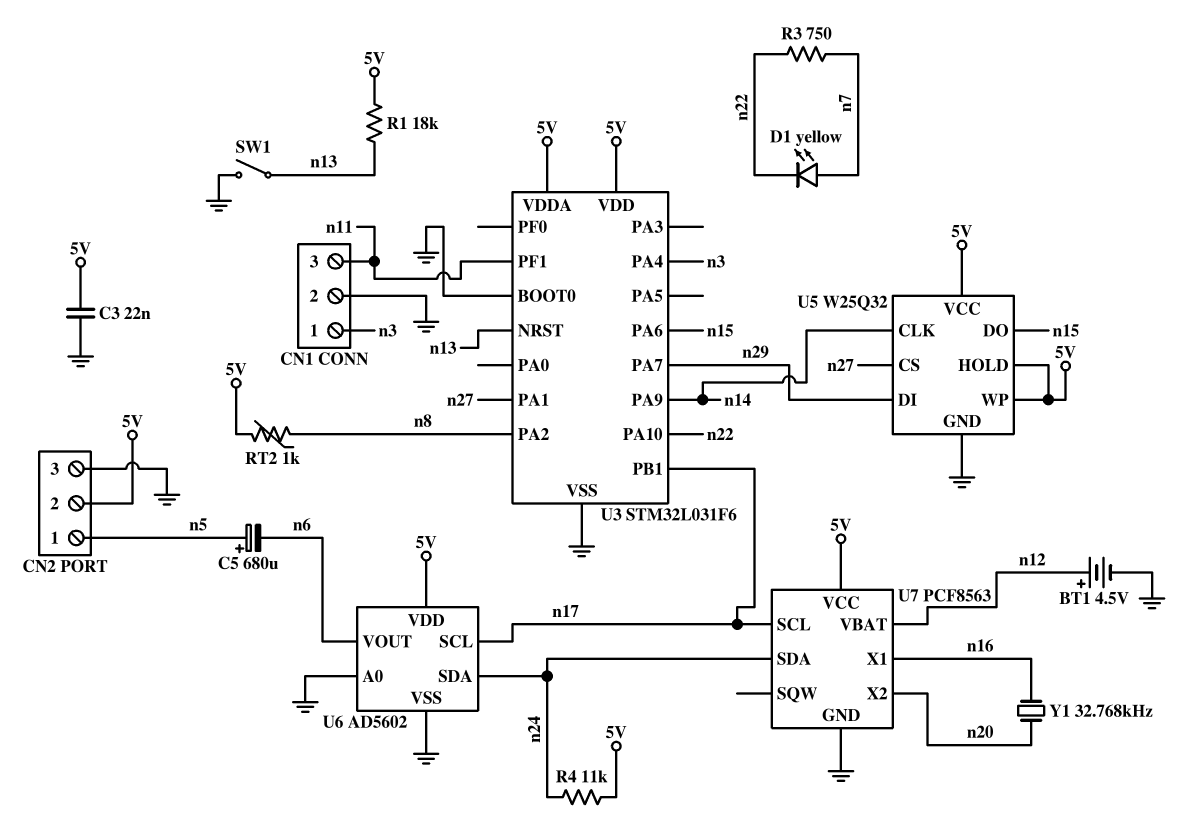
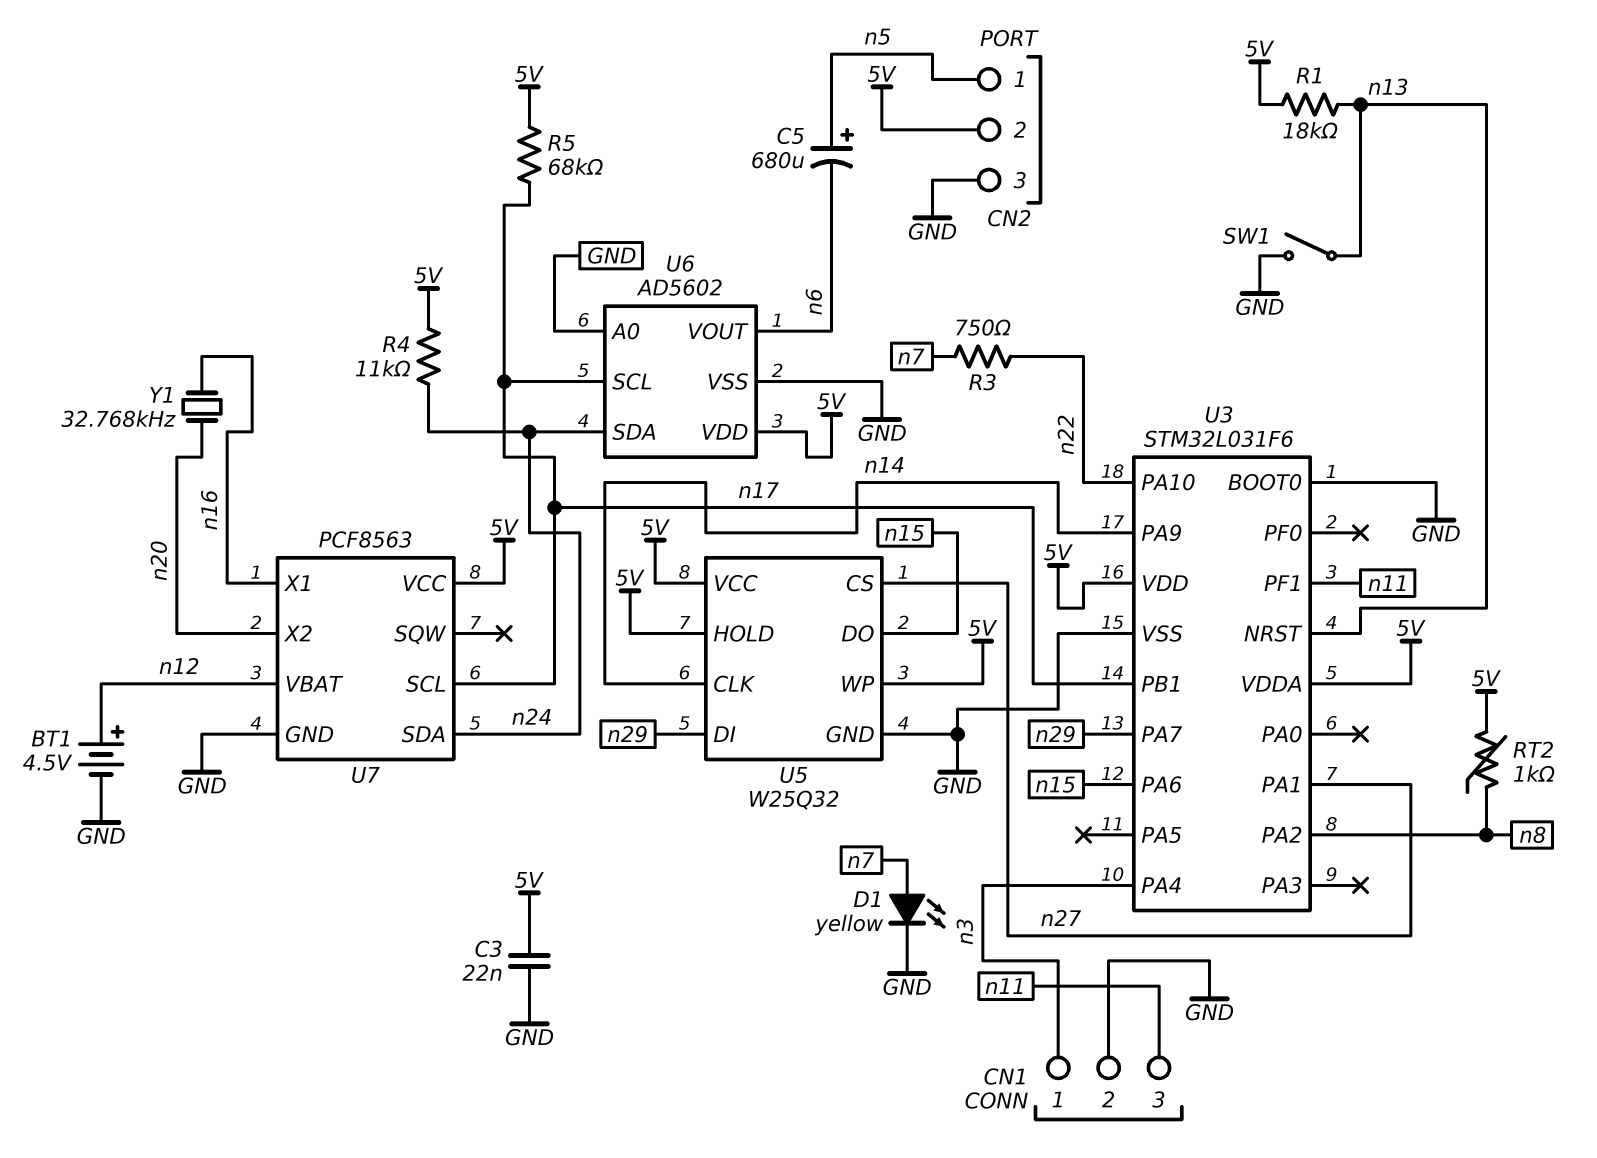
D1: LED yellow (A n7, K n22) -> LED yellow (A n7, K GND)
R5: none -> 68k (5V, n17)

